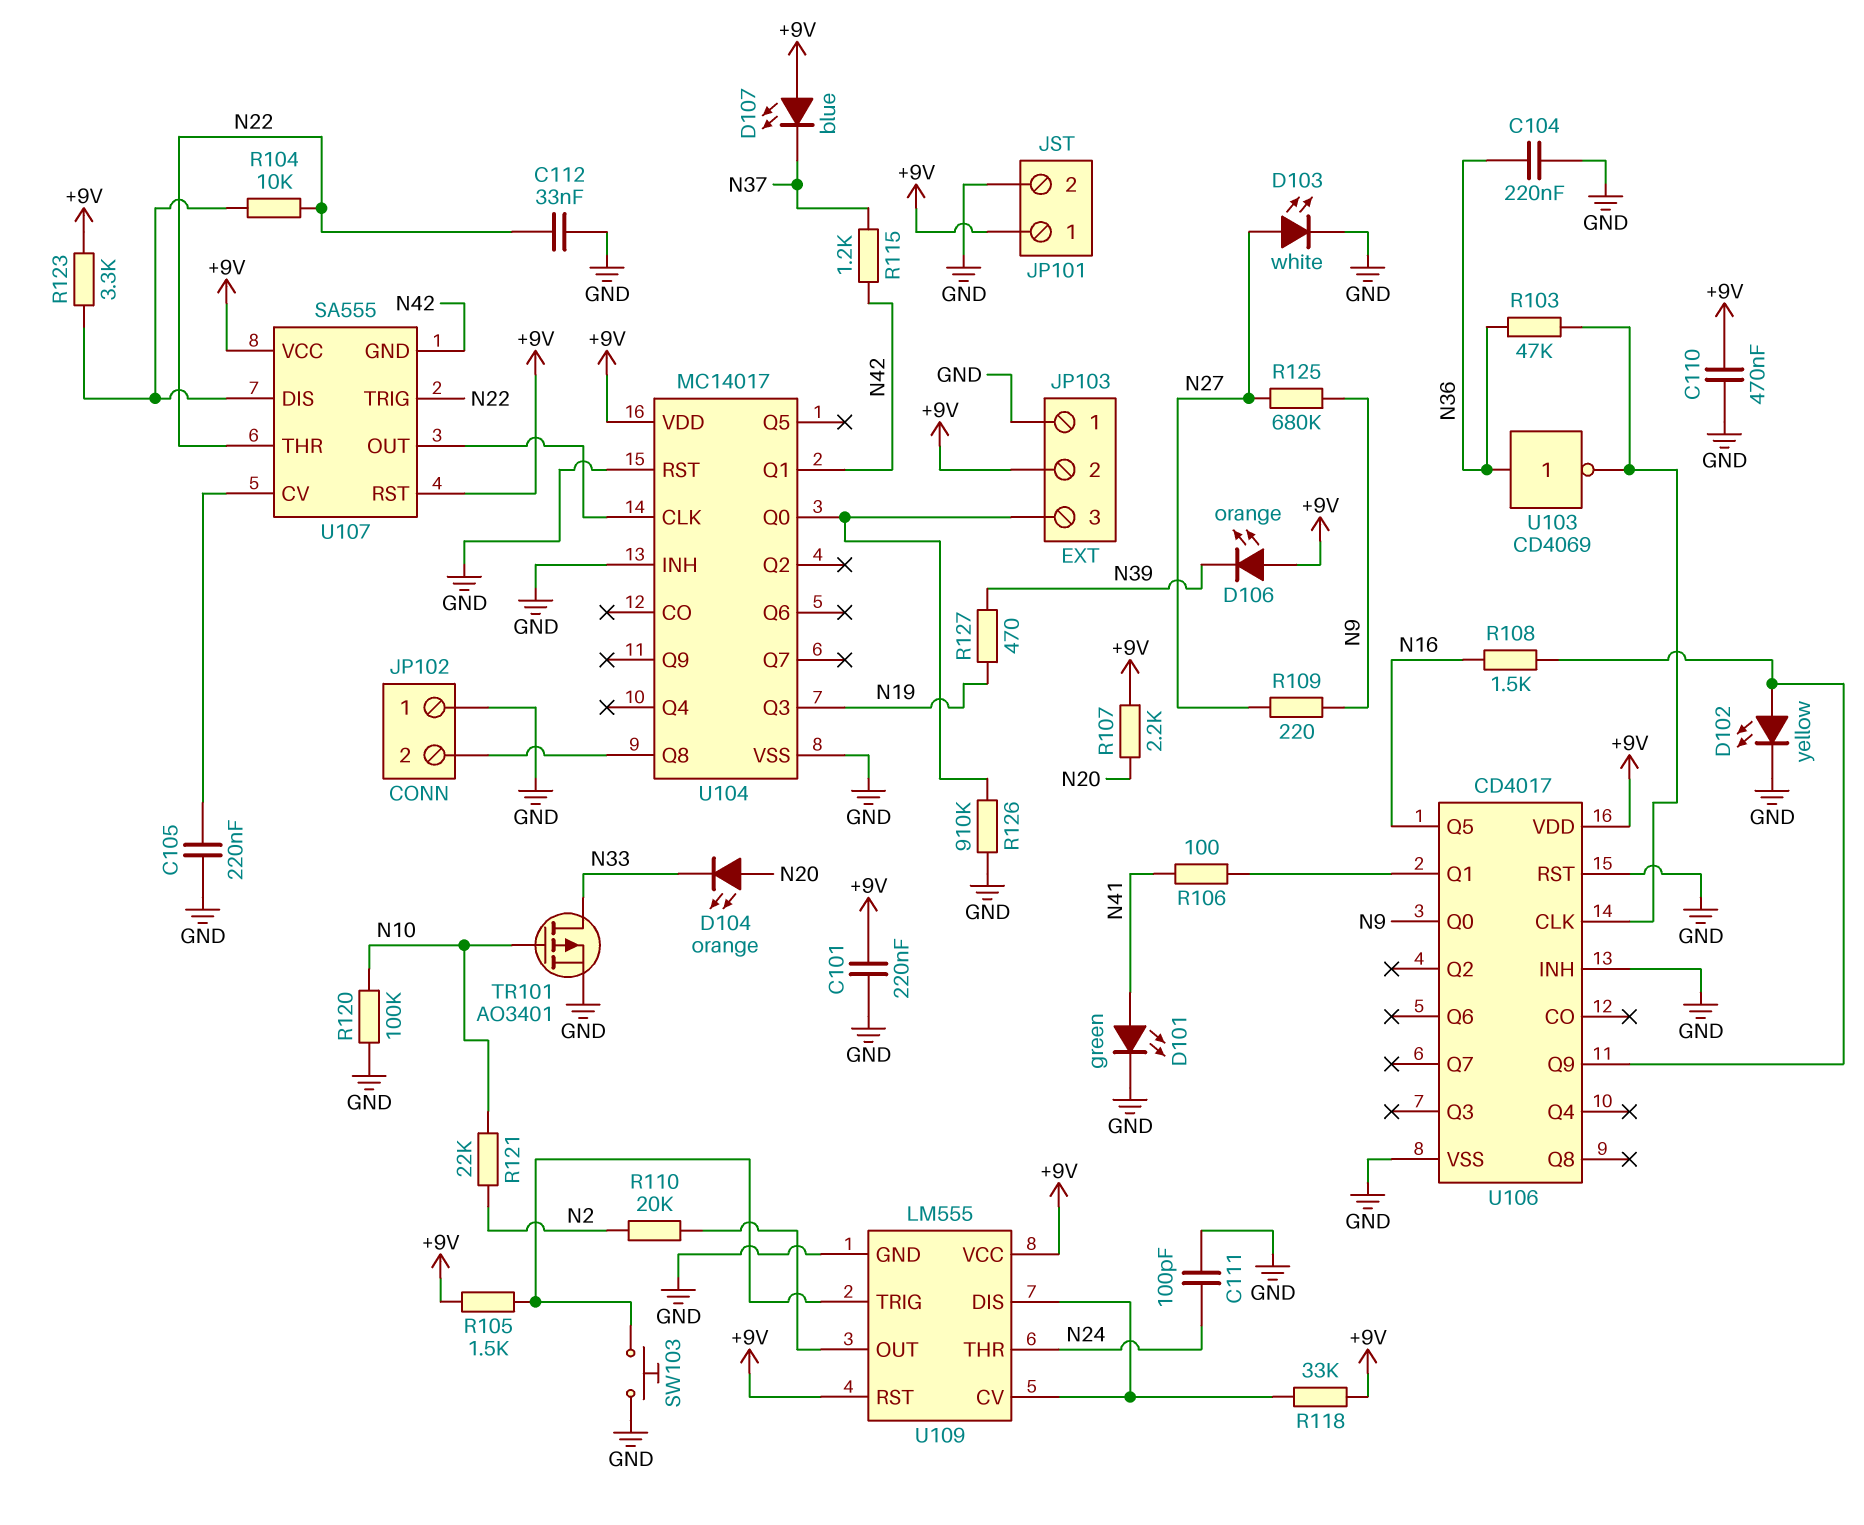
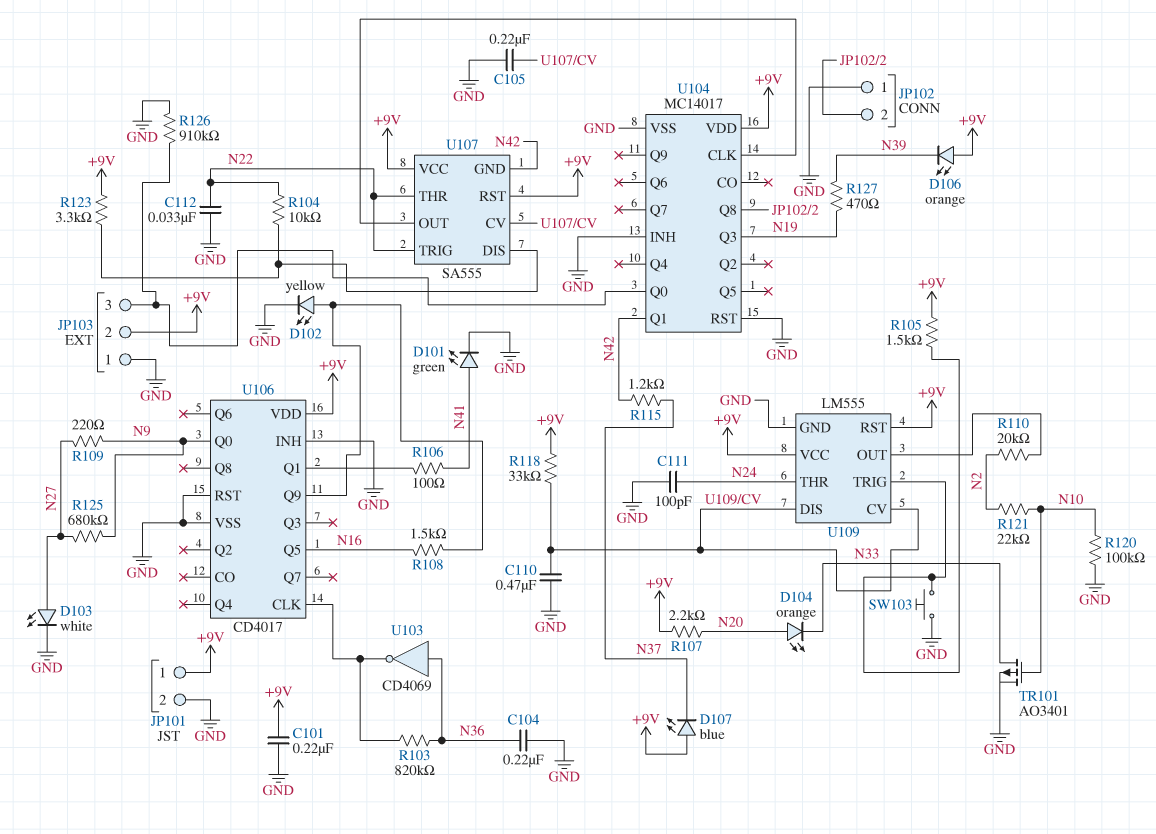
C110: 470nF (+9V, GND) -> 470nF (GND, U109/CV)
R103: 47k (N36, U106/CLK) -> 820k (N36, U106/CLK)

